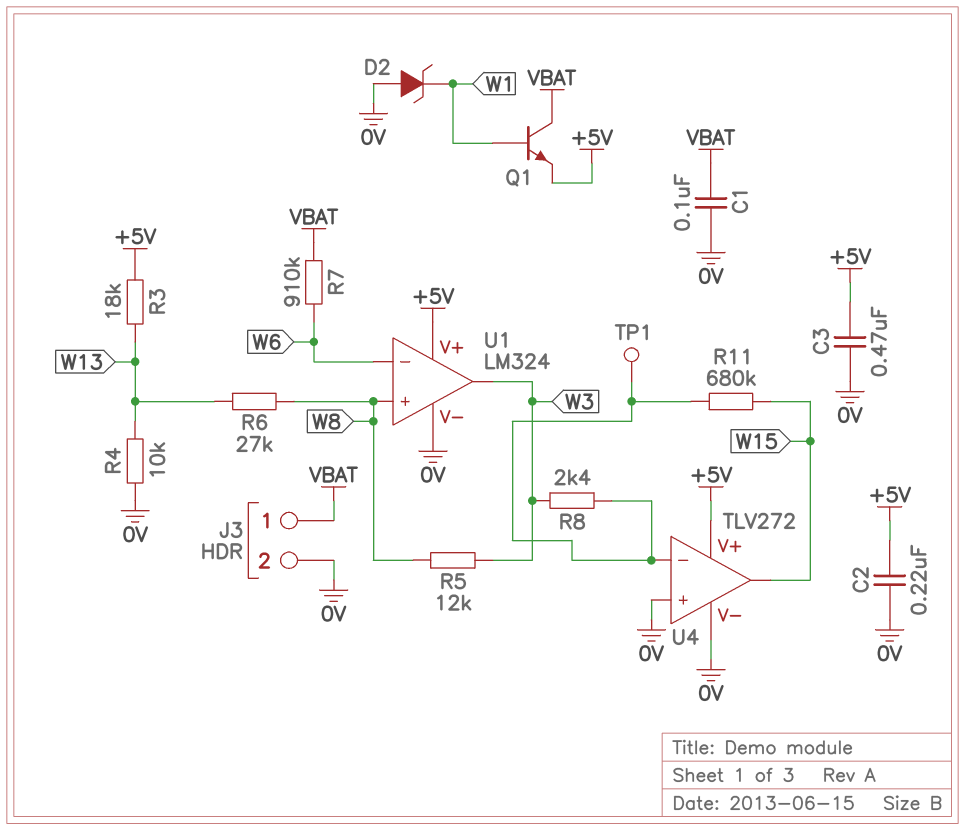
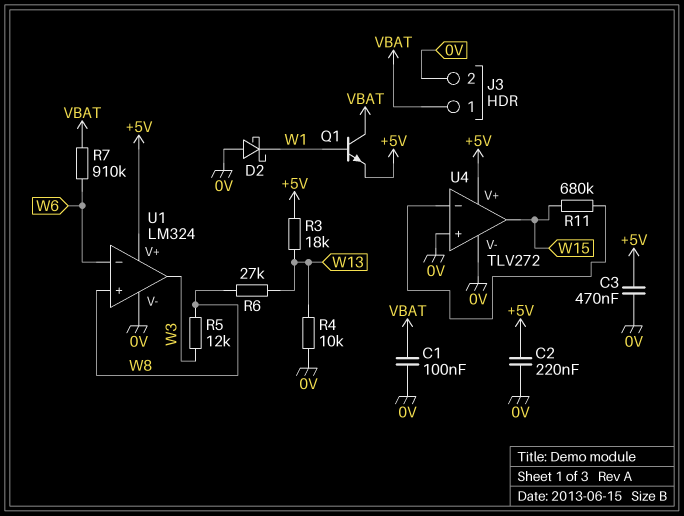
D2: zener (A 0V, K W1) -> schottky (A 0V, K W1)
R8: 2.4k (U4/in-, W3) -> none
TP1: test point (U4/in-) -> none

